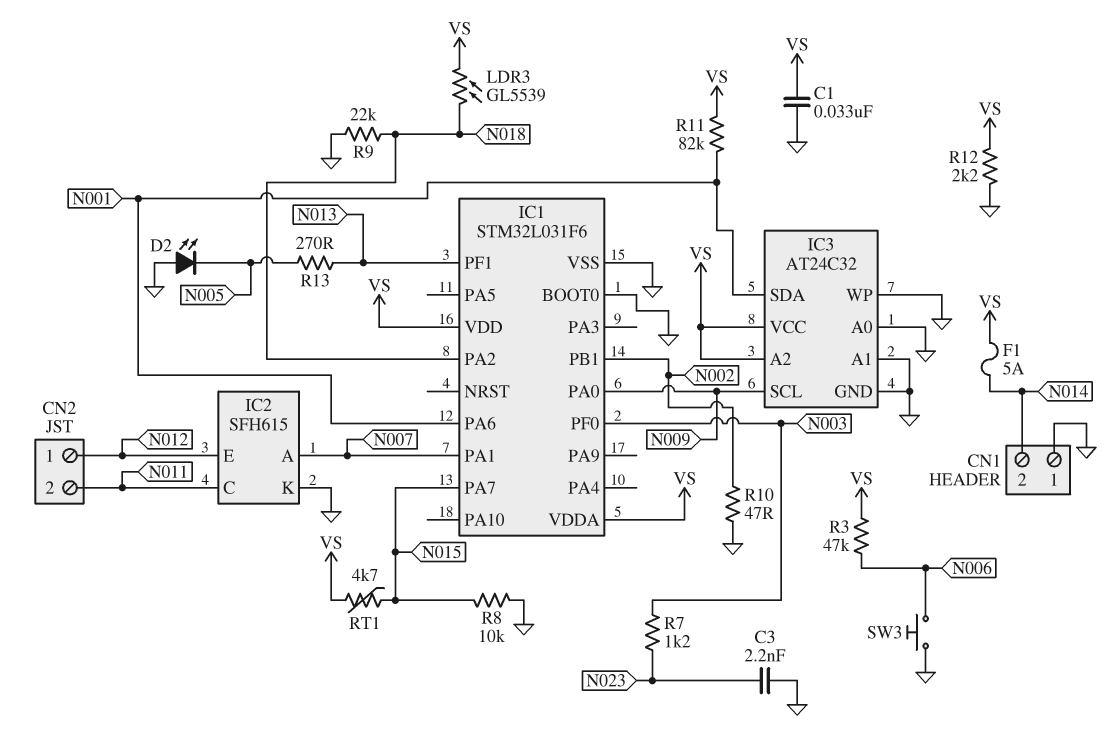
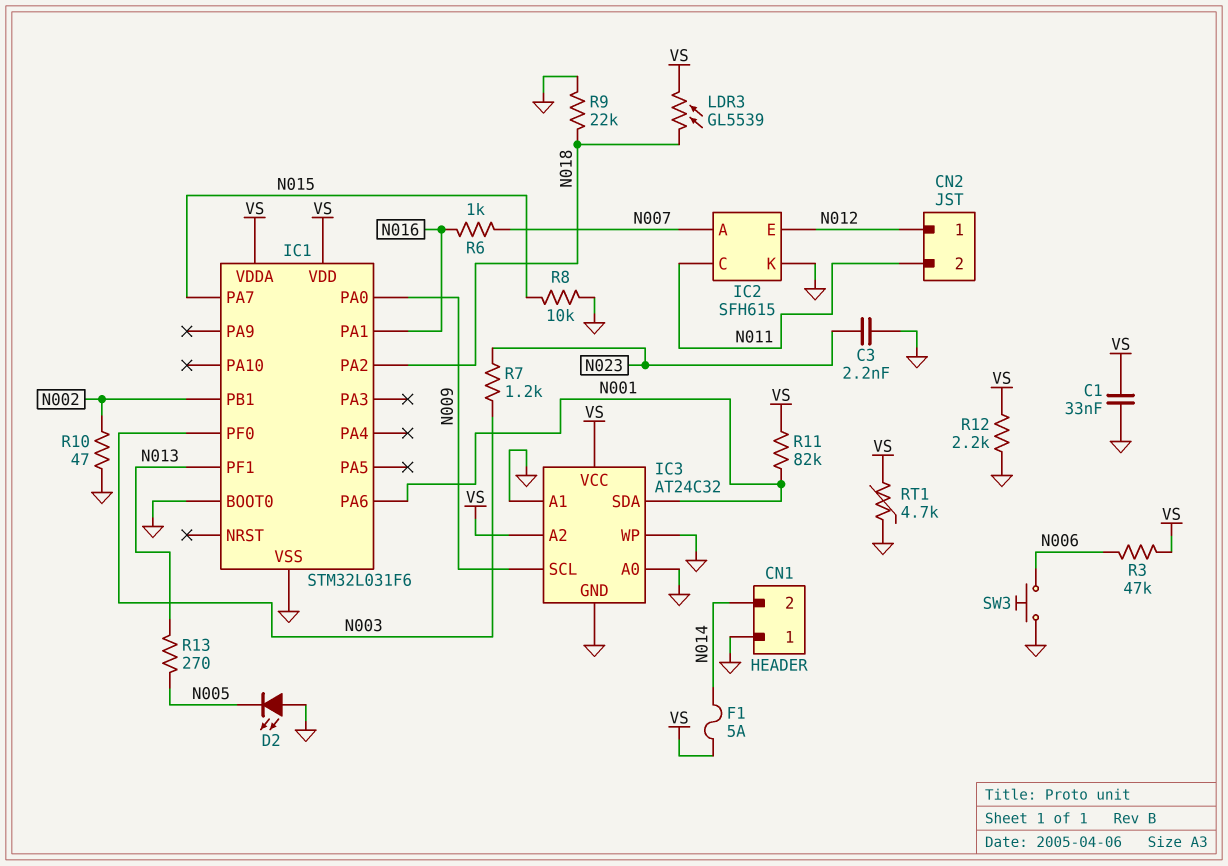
IC1 pin PA1: N007 -> N016
R6: none -> 1k (N007, N016)
RT1: 4.7k (N015, VS) -> 4.7k (GND, VS)

